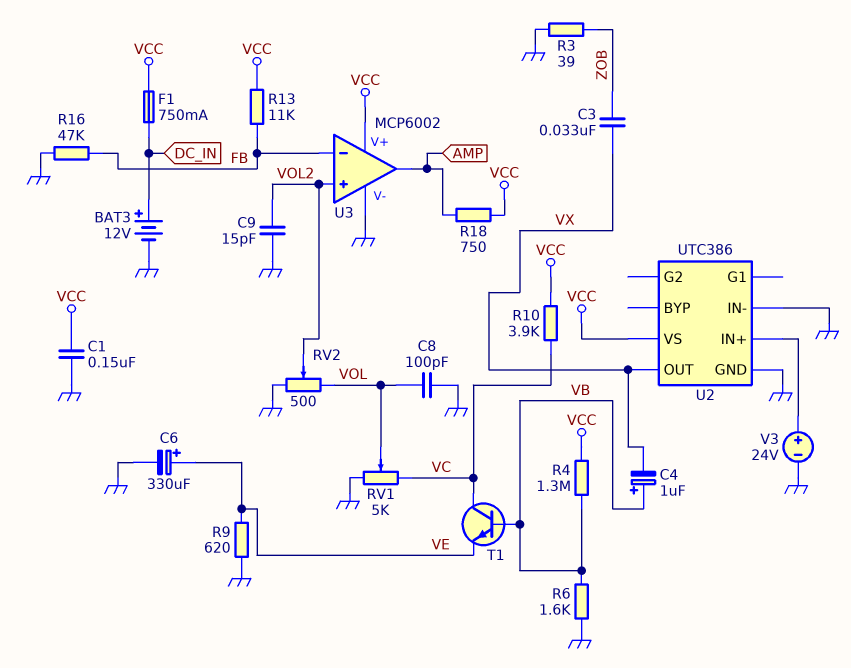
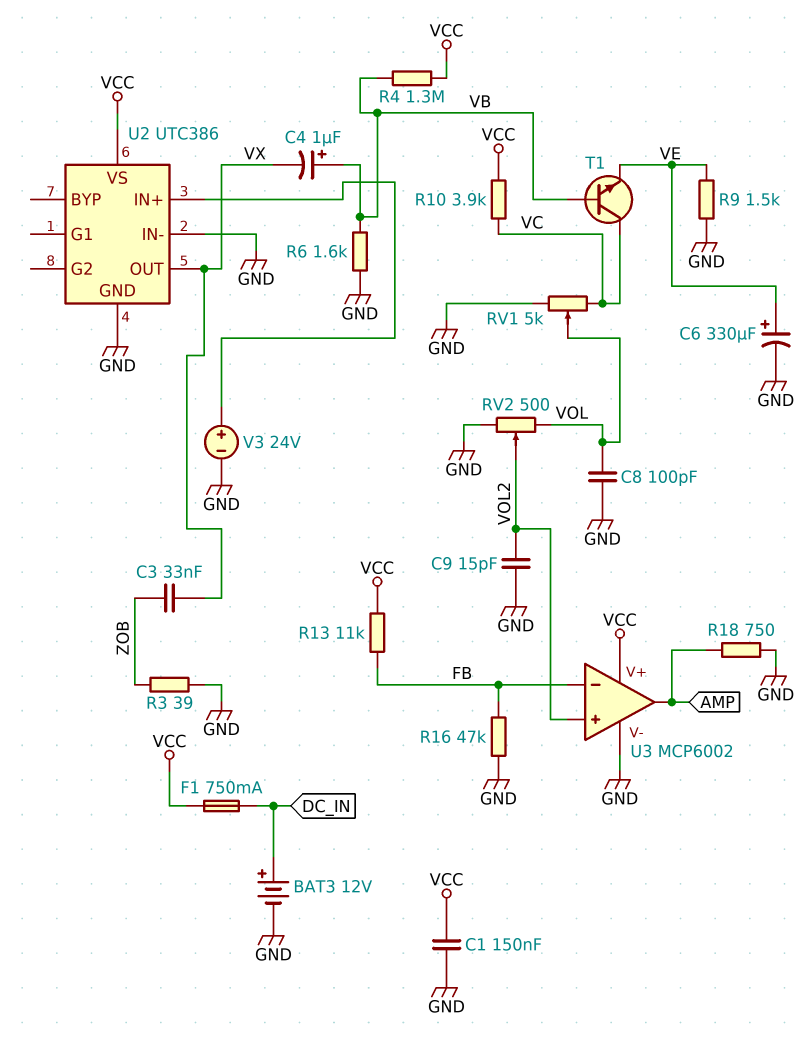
R9: 620 (GND, VE) -> 1.5k (GND, VE)
R18: 750 (AMP, VCC) -> 750 (AMP, GND)

